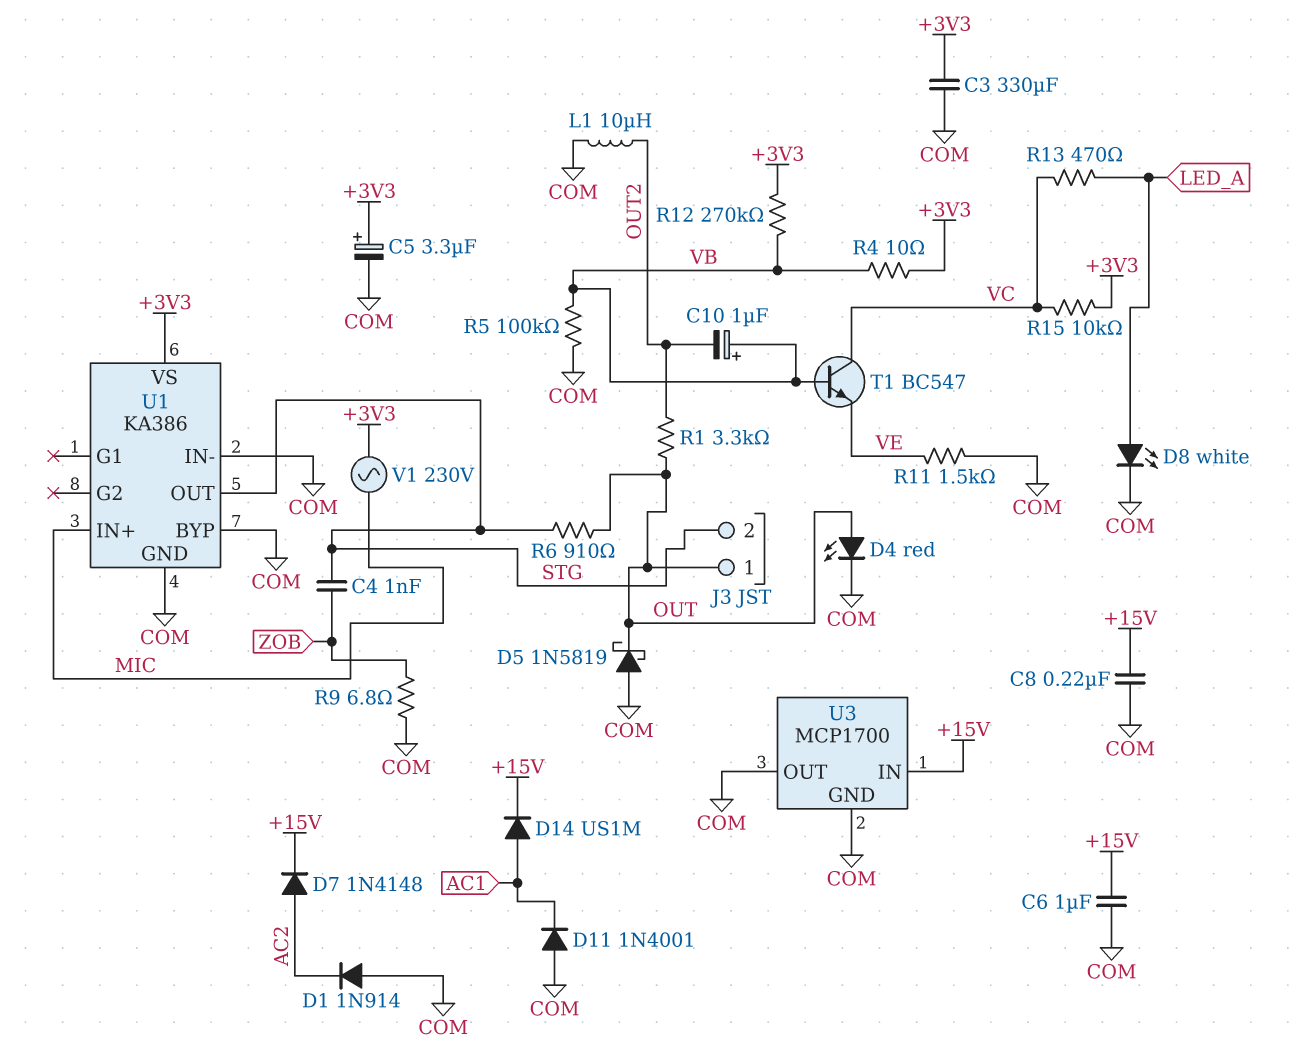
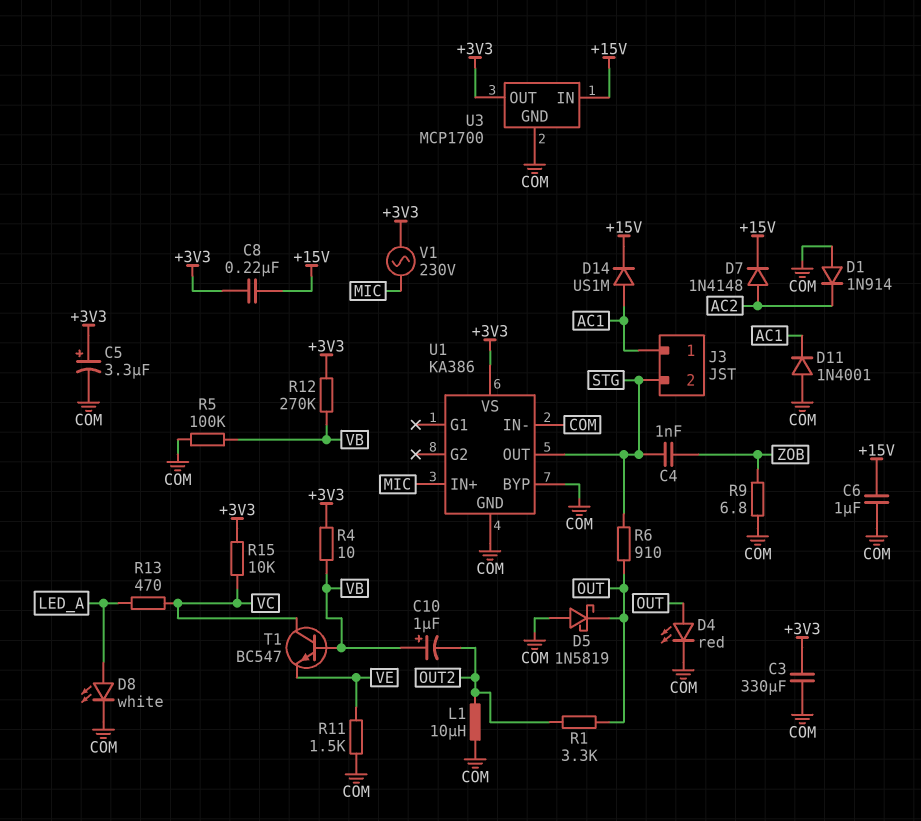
C8: 220nF (+15V, COM) -> 220nF (+3V3, +15V)
J3 pin 1: OUT -> AC1
U3 pin OUT: COM -> +3V3

